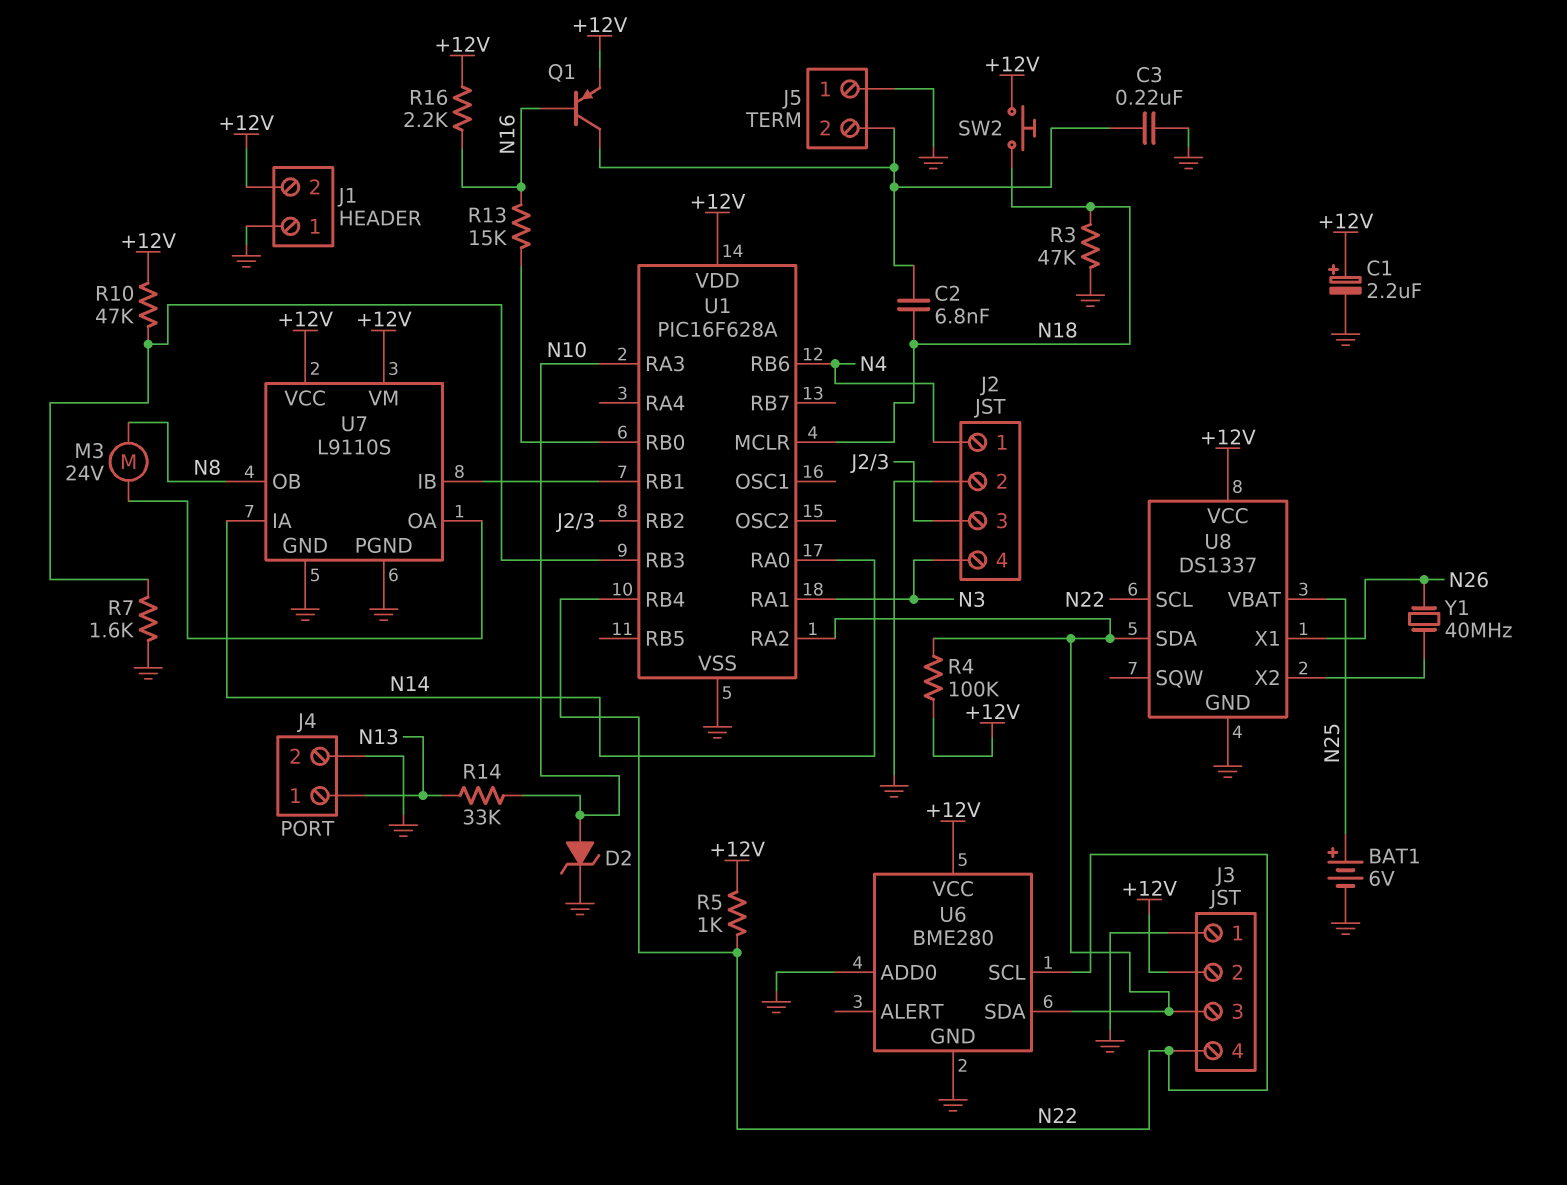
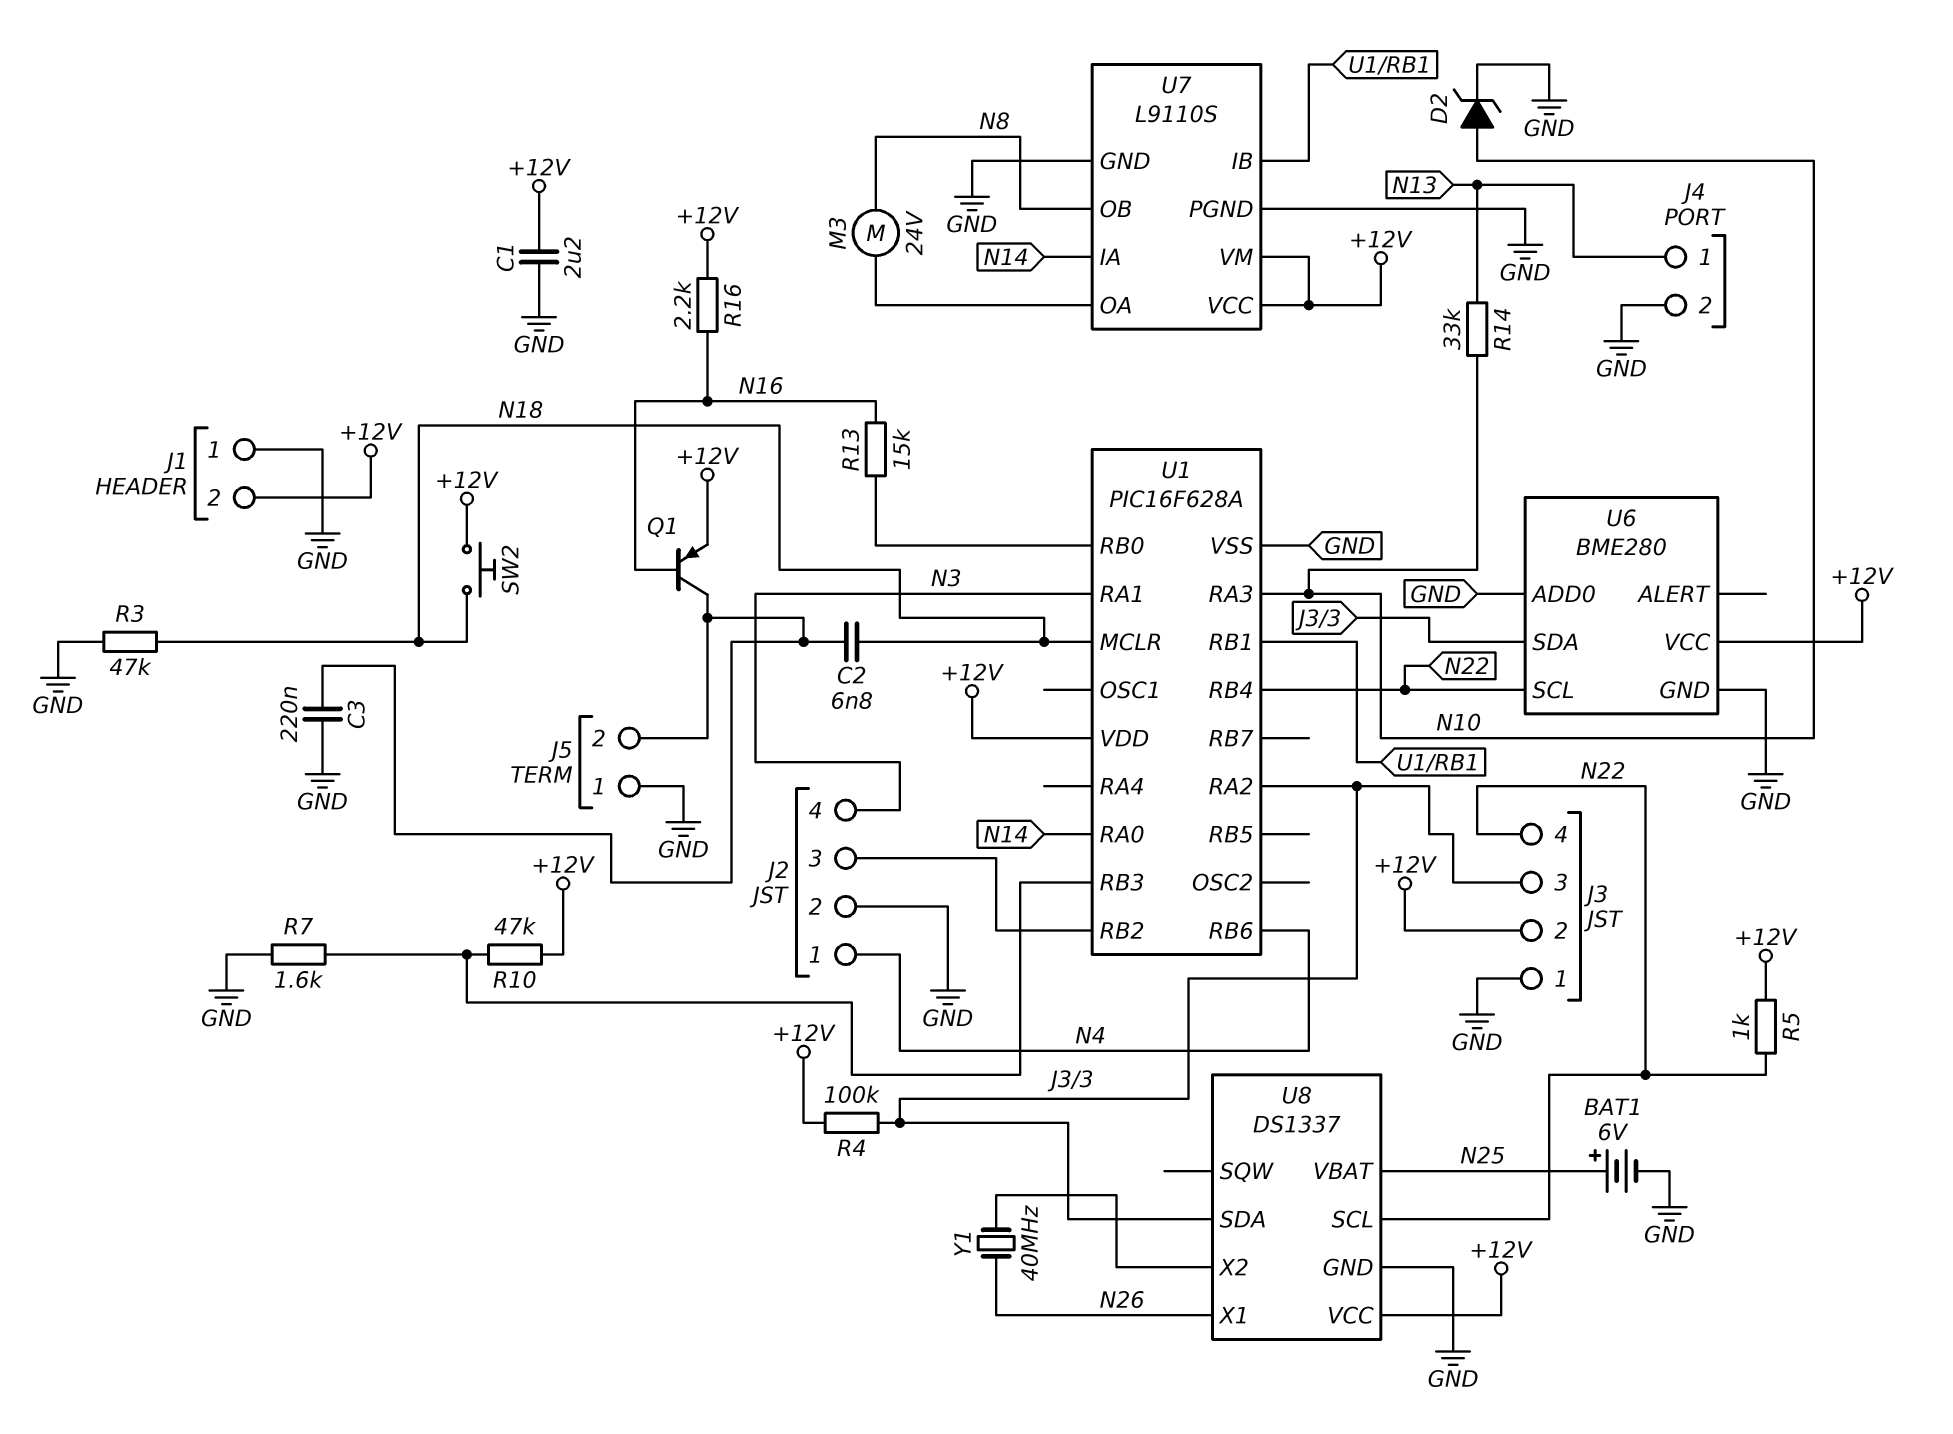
C1: 2.2uF (plus +12V, minus GND) -> 2.2uF (+12V, GND)

